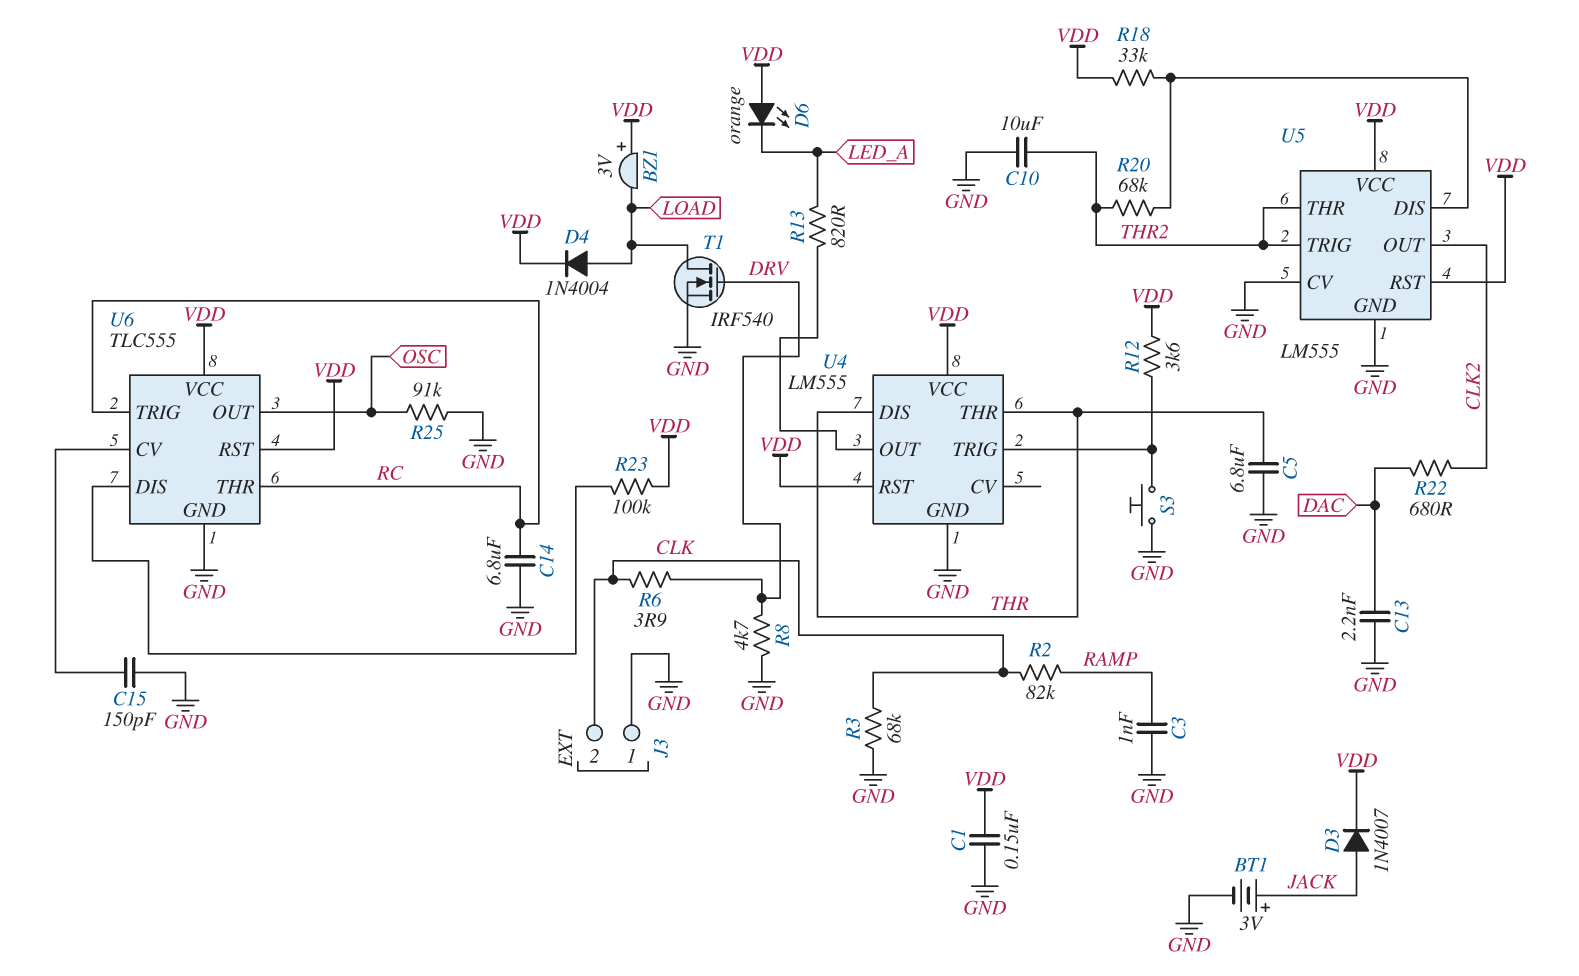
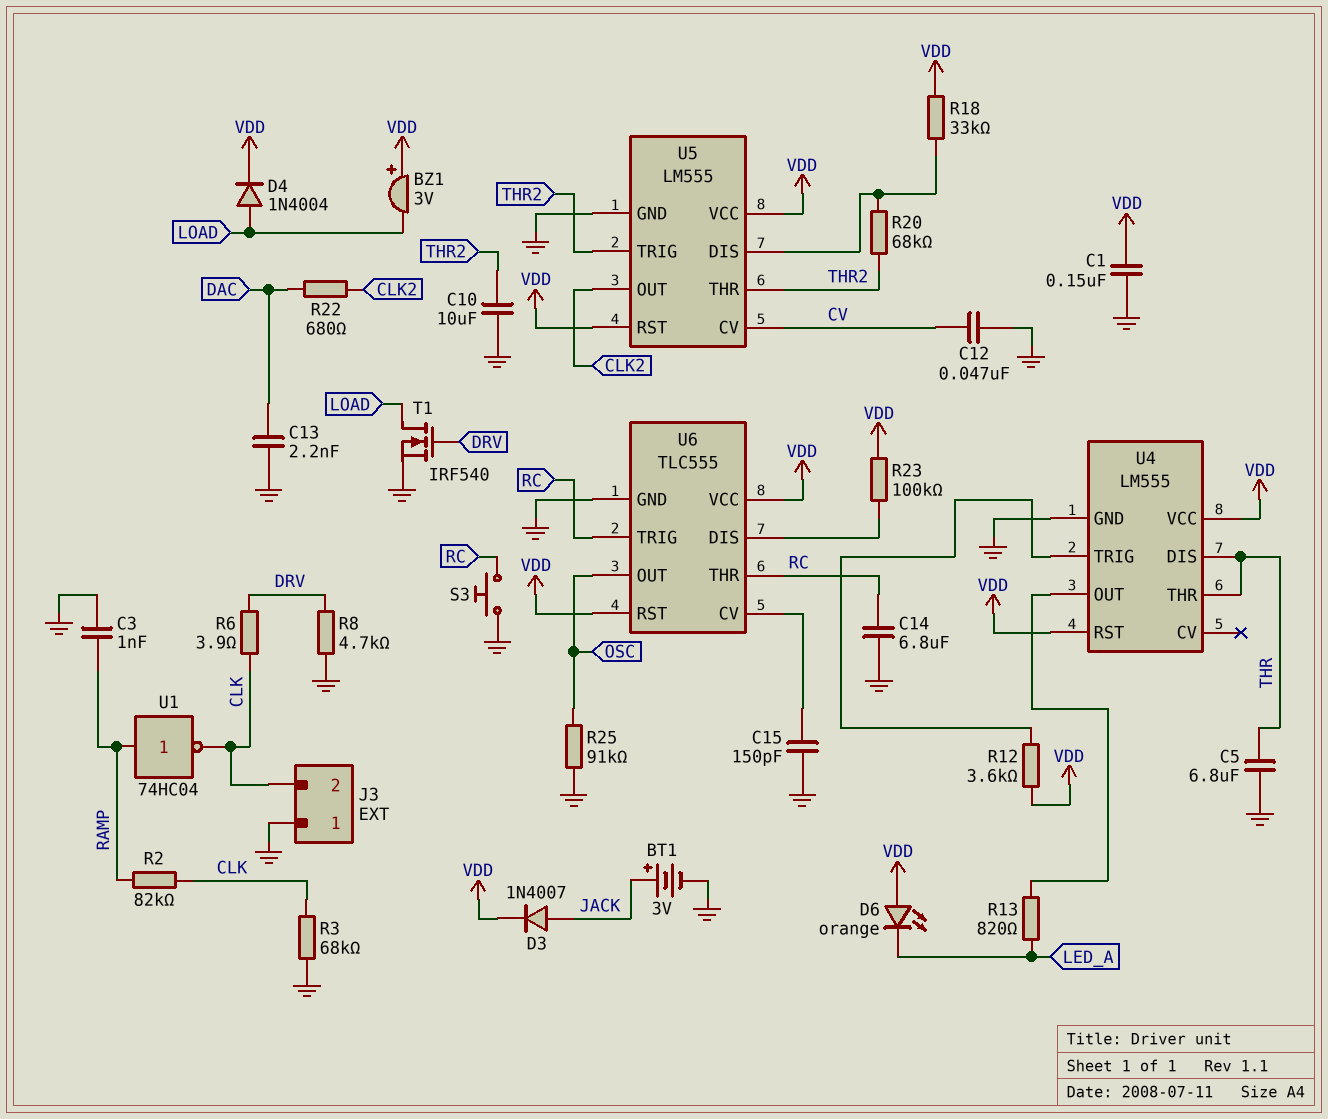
C12: none -> 47nF (CV, GND)
S3: button (GND, U4/TRIG) -> button (GND, RC)
U1: none -> NOT 74HC04 (in RAMP, out CLK)
U5 pin CV: GND -> CV

